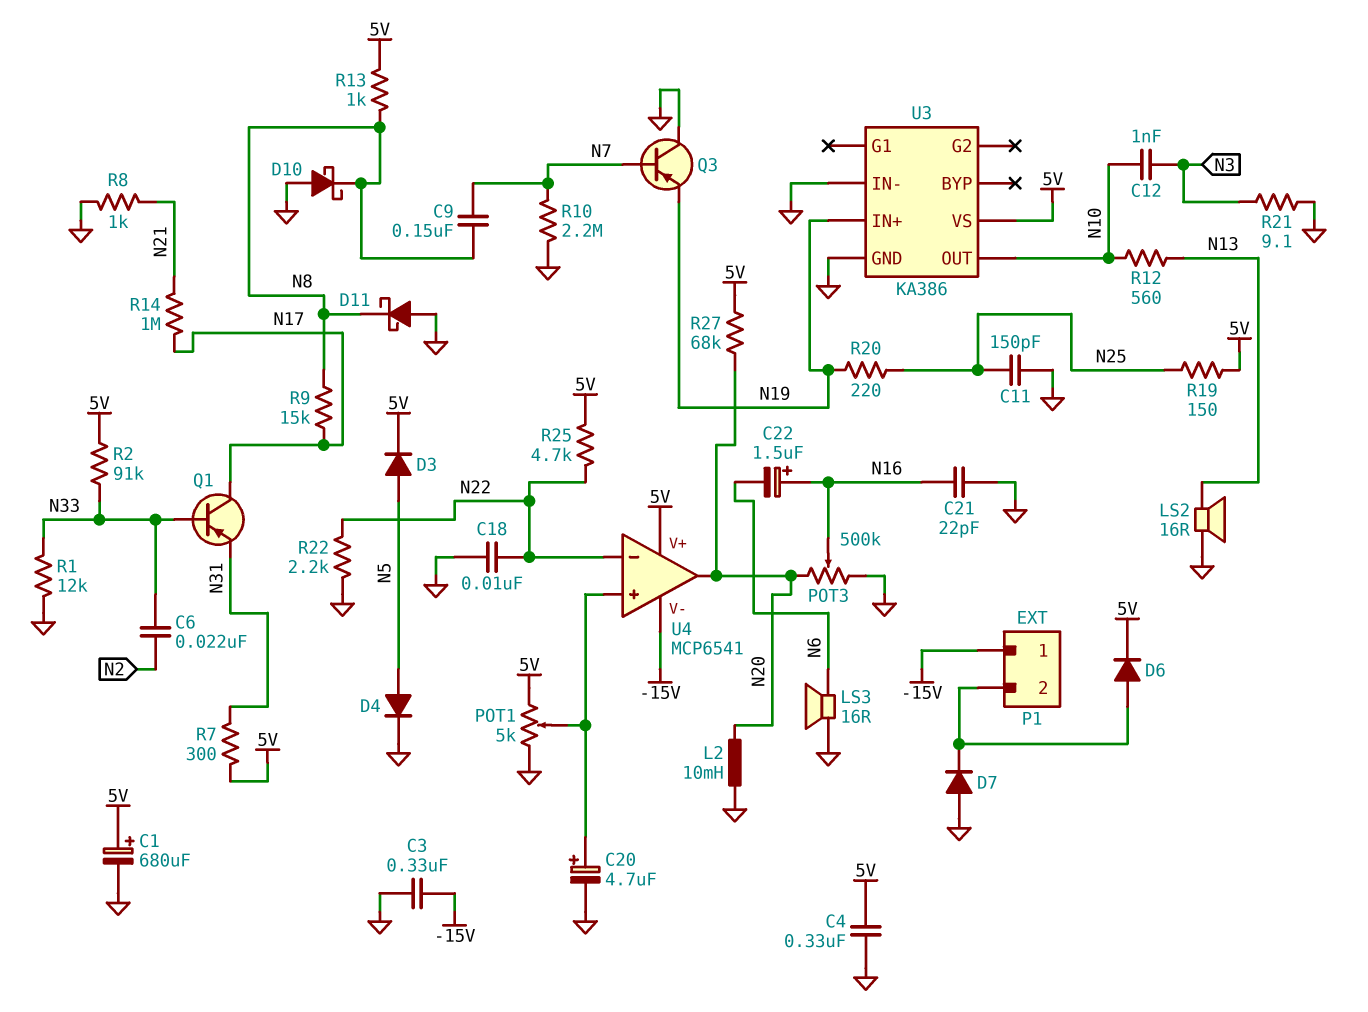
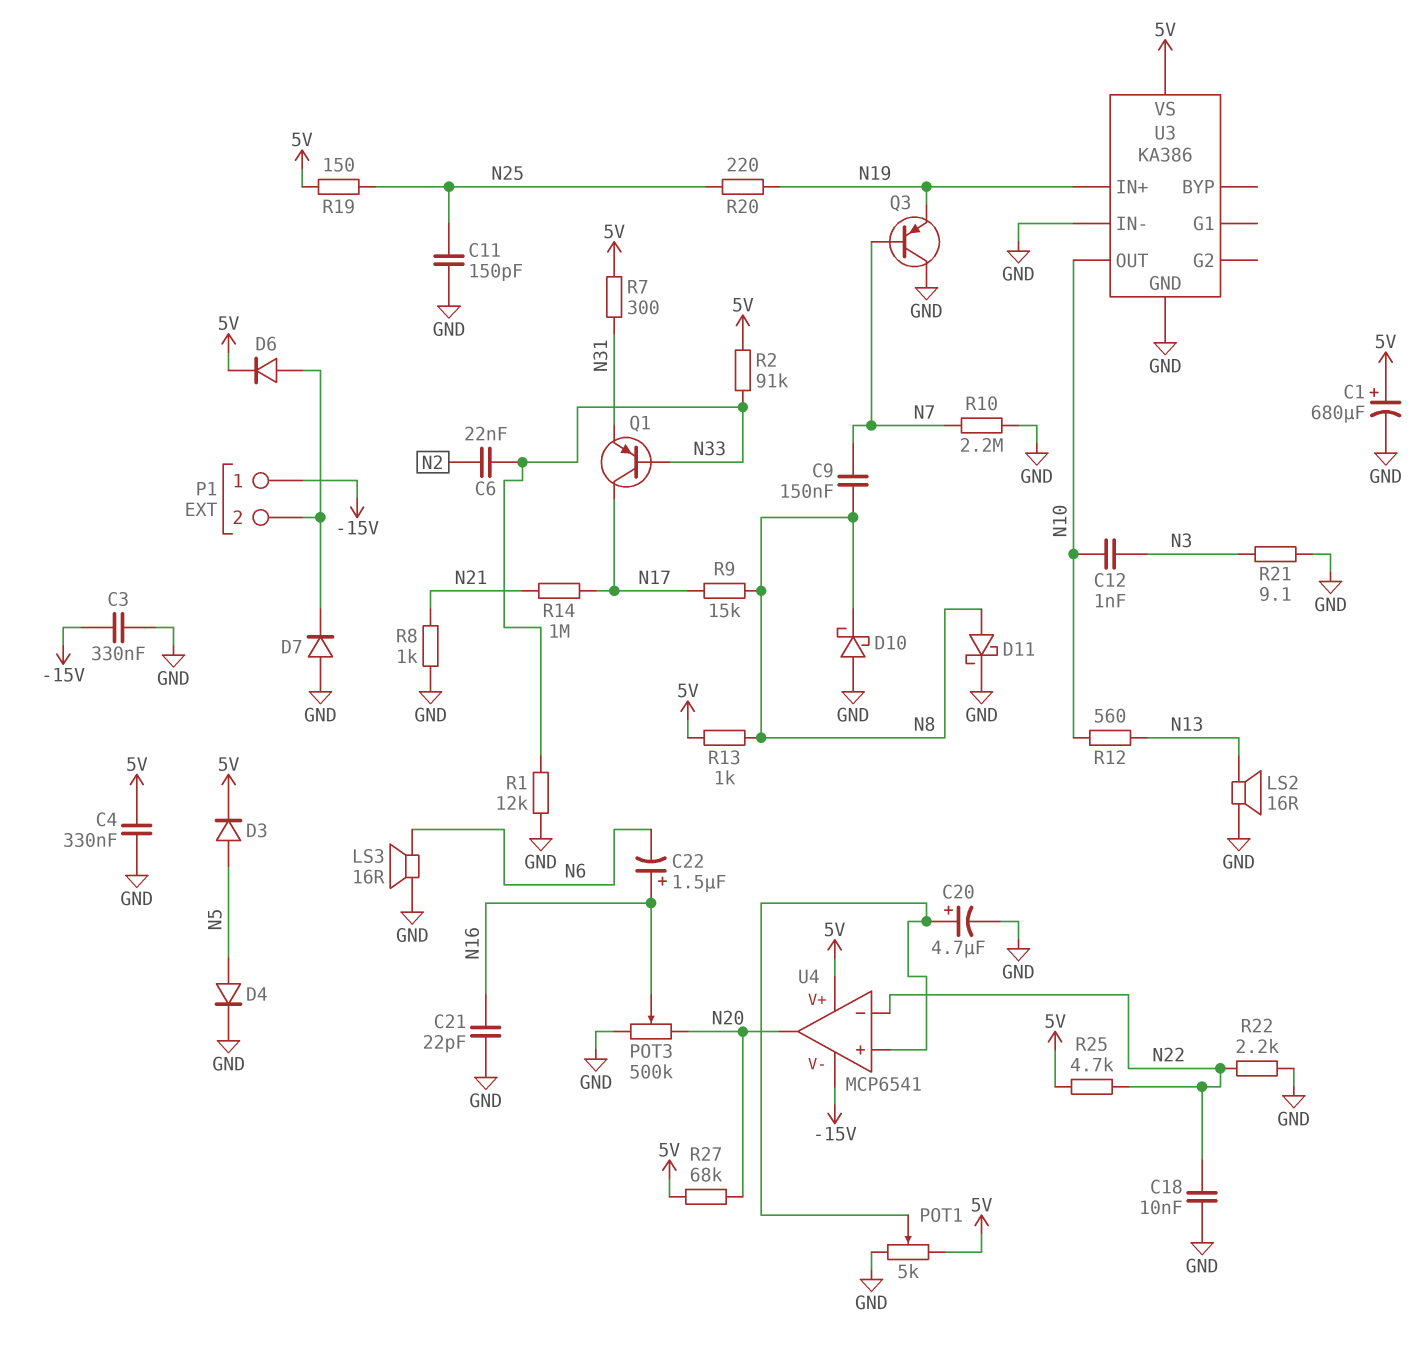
D11: schottky (A GND, K N8) -> schottky (A N8, K GND)
L2: 10mH (GND, N20) -> none

